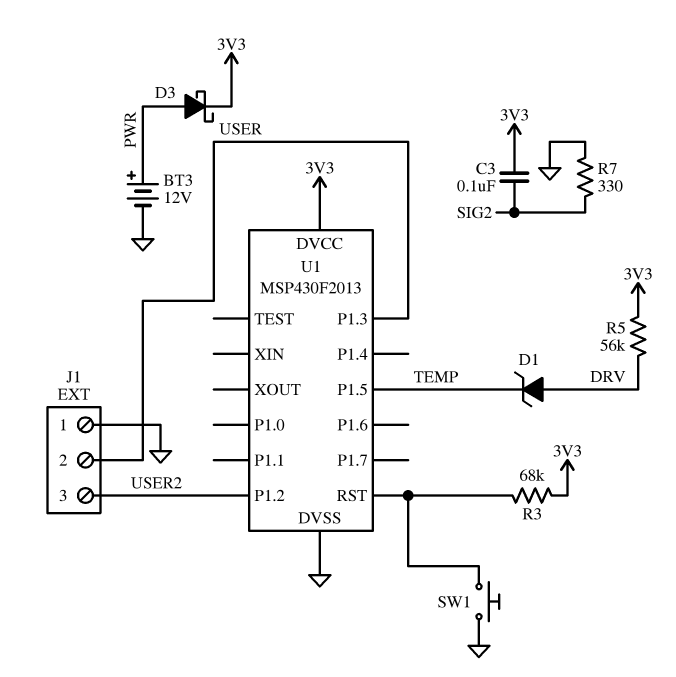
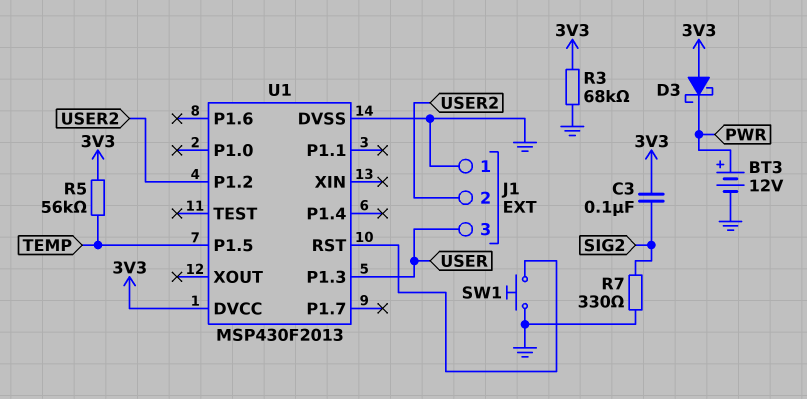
D1: zener (A DRV, K TEMP) -> none
D3: schottky (A PWR, K 3V3) -> schottky (A 3V3, K PWR)
J1 pin 2: USER -> USER2
J1 pin 3: USER2 -> USER
R3: 68k (3V3, U1/RST) -> 68k (3V3, GND)
R5: 56k (3V3, DRV) -> 56k (3V3, TEMP)

